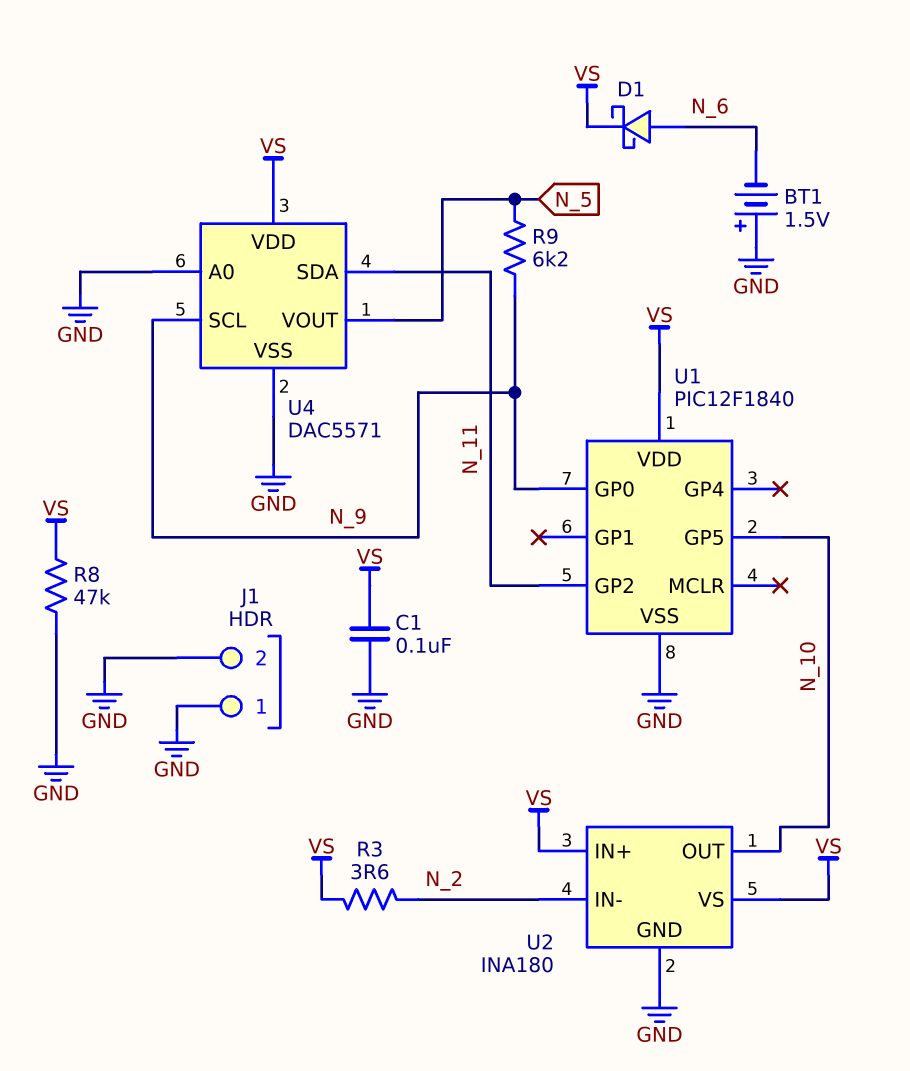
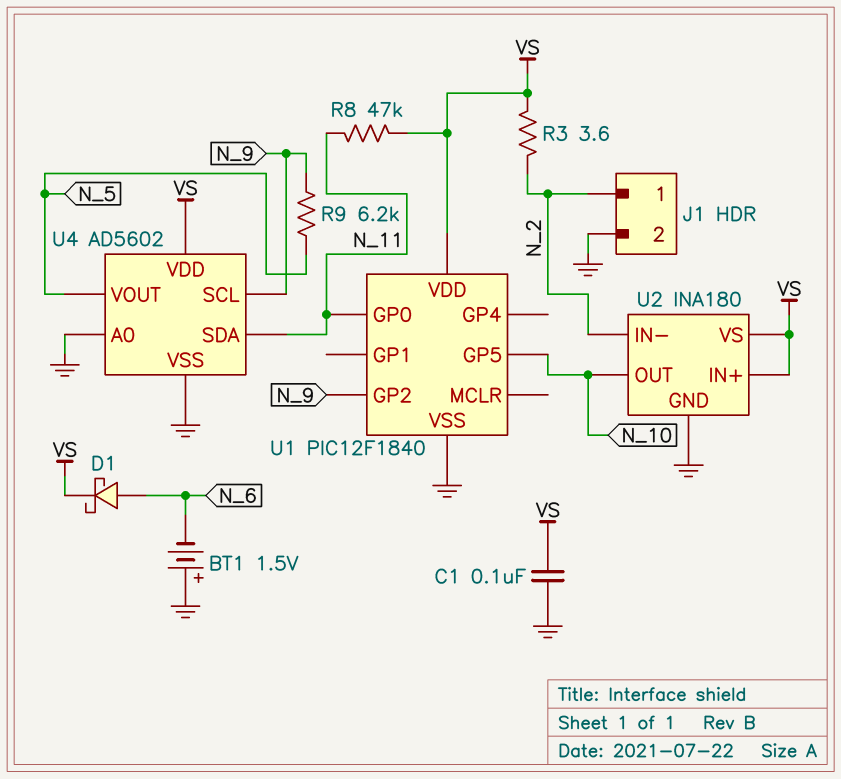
J1 pin 1: GND -> N_2
R8: 47k (GND, VS) -> 47k (N_11, VS)
U1 pin GP0: N_9 -> N_11
U1 pin GP2: N_11 -> N_9
U4: DAC5571 -> AD5602

